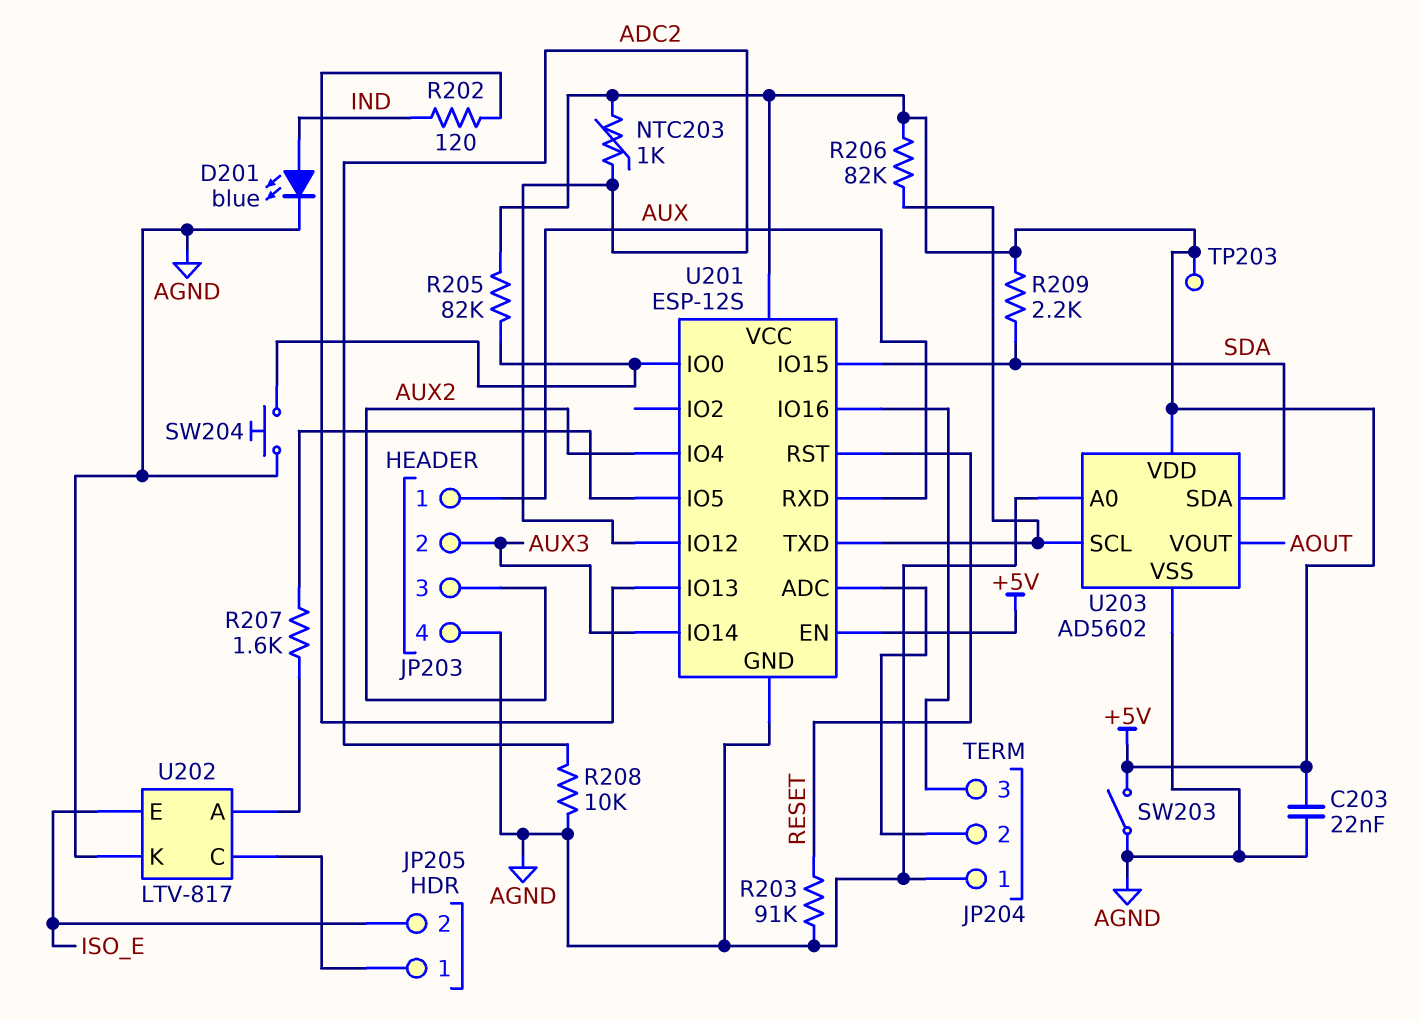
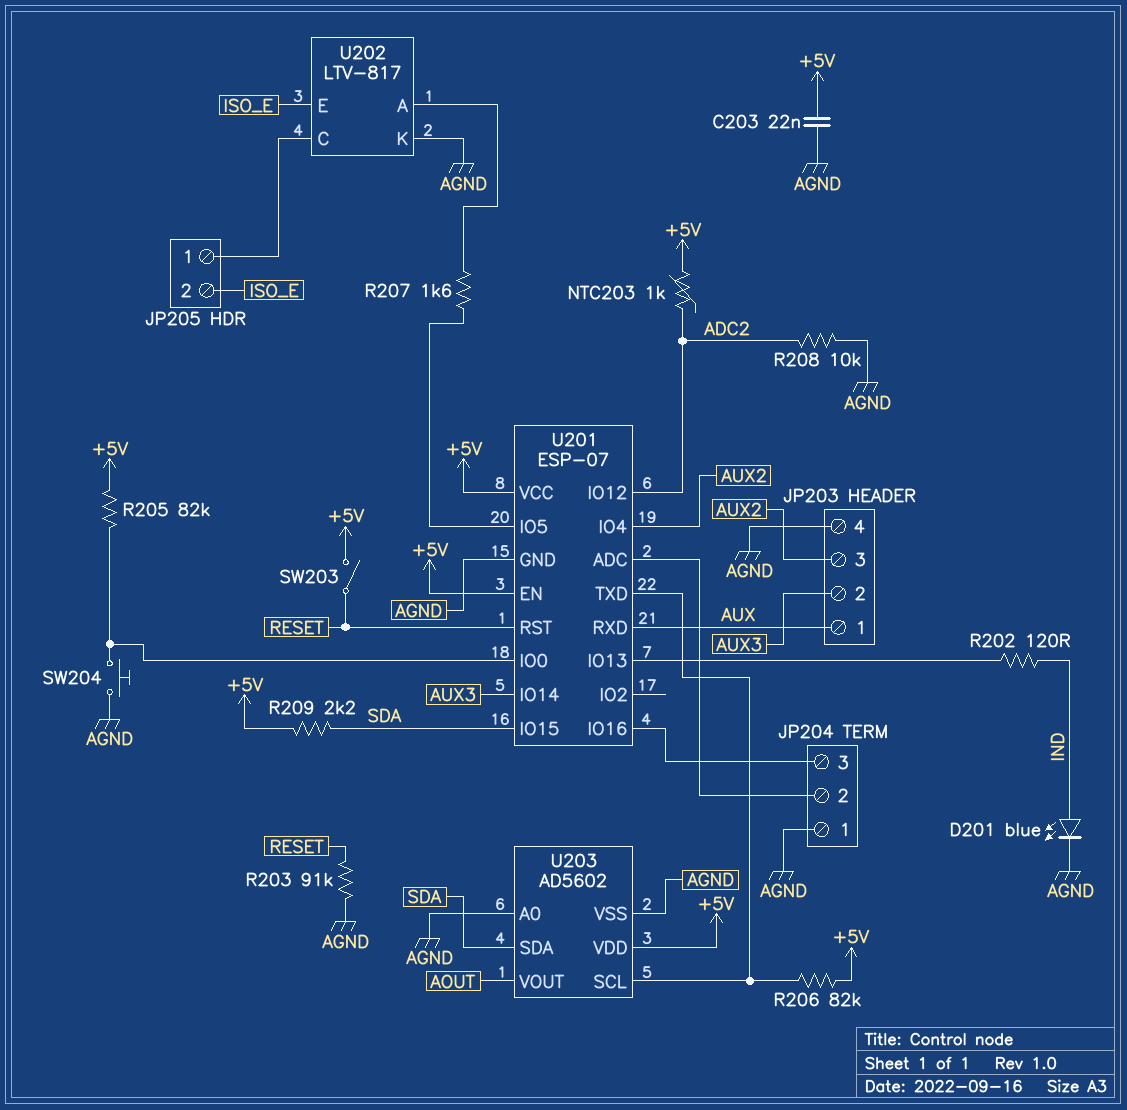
SW203: switch (+5V, AGND) -> switch (+5V, RESET)
TP203: test point (+5V) -> none
U201: ESP-12S -> ESP-07

